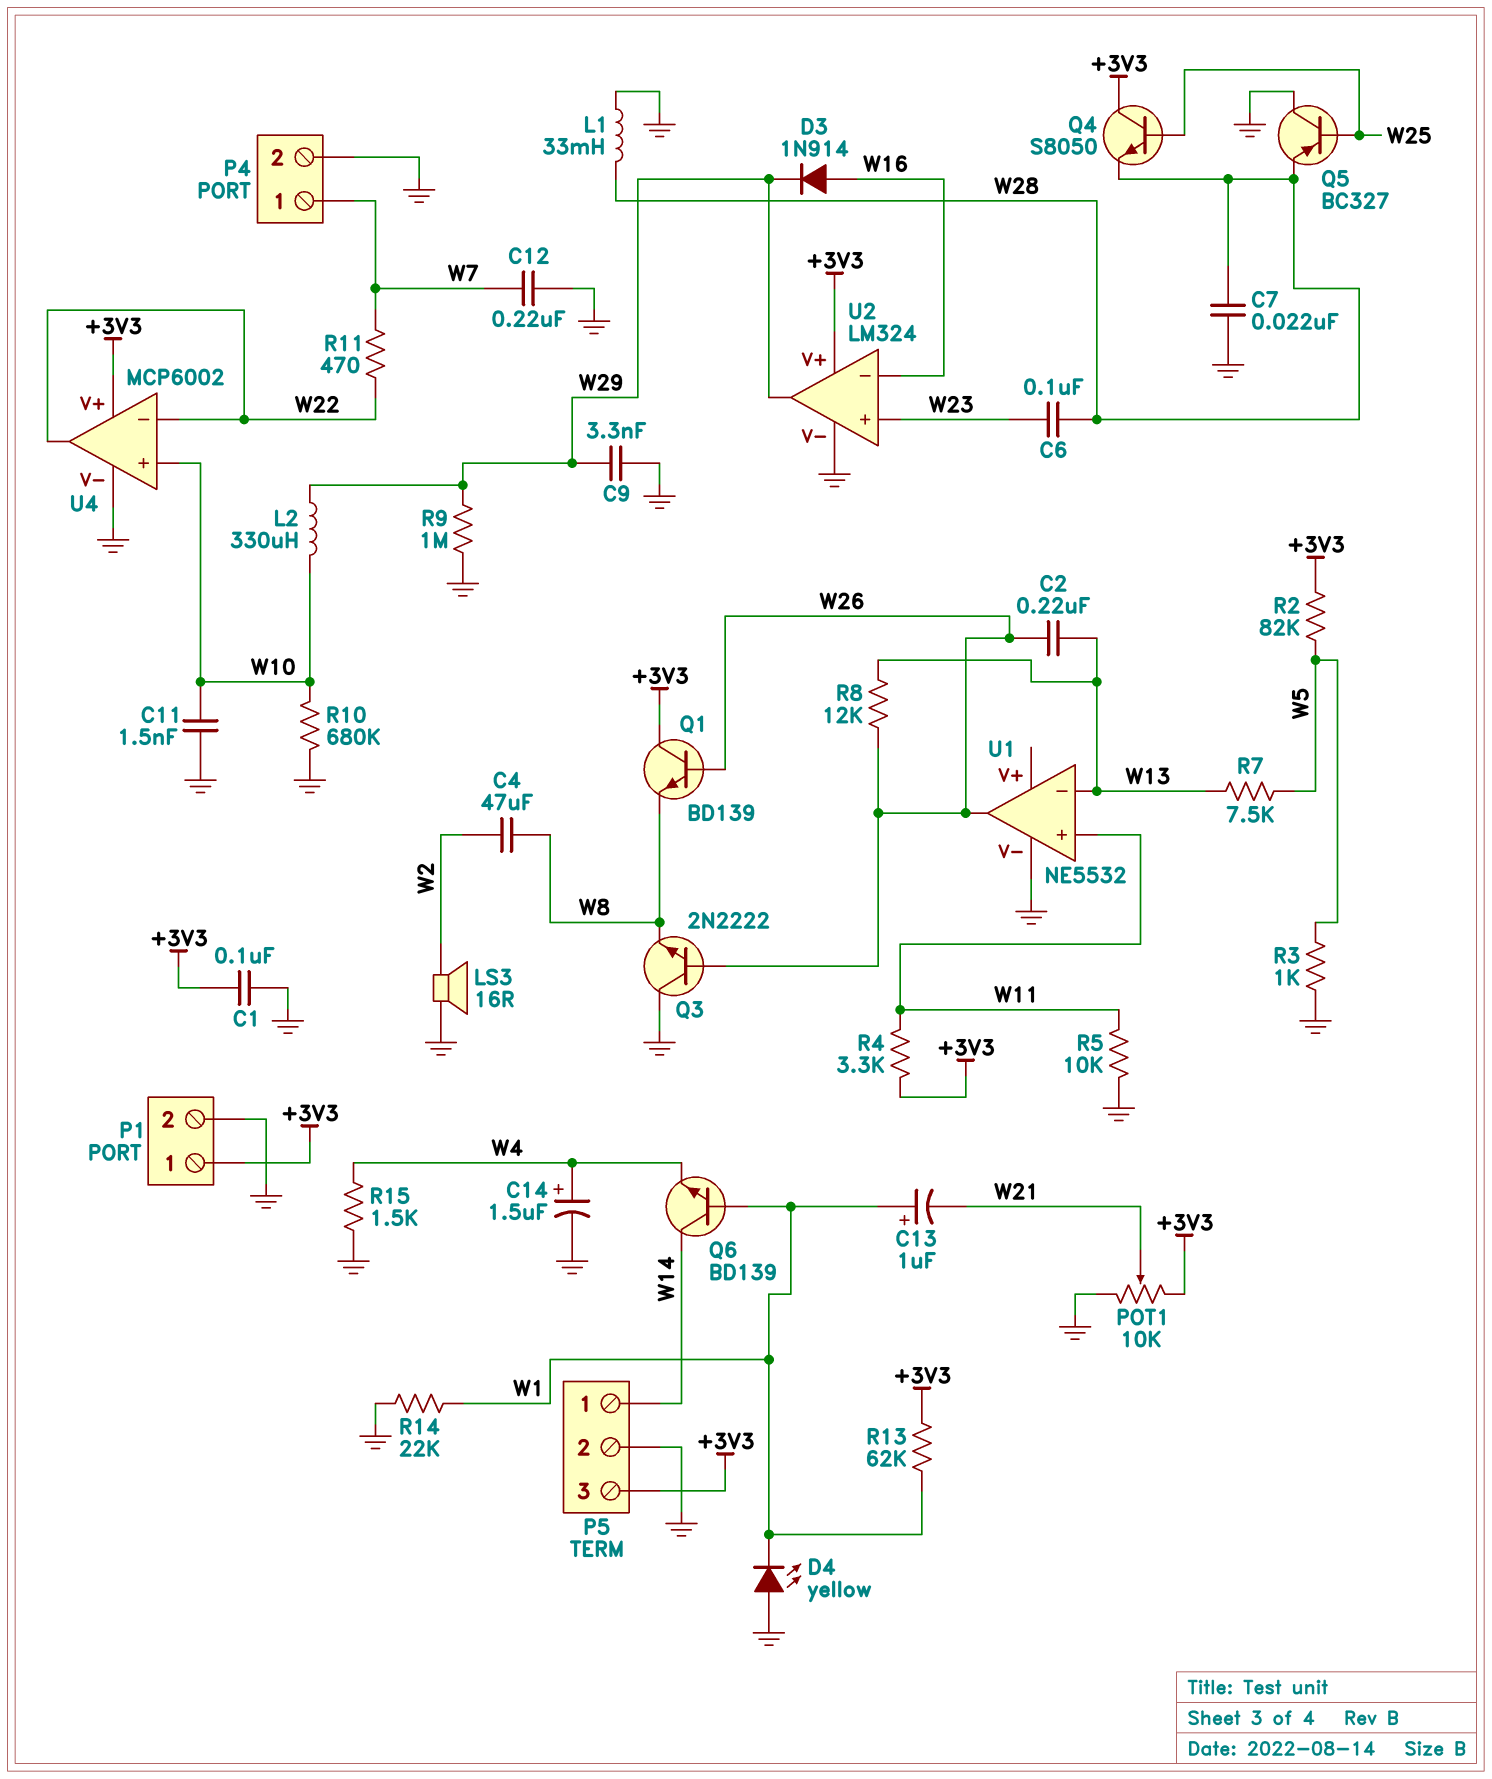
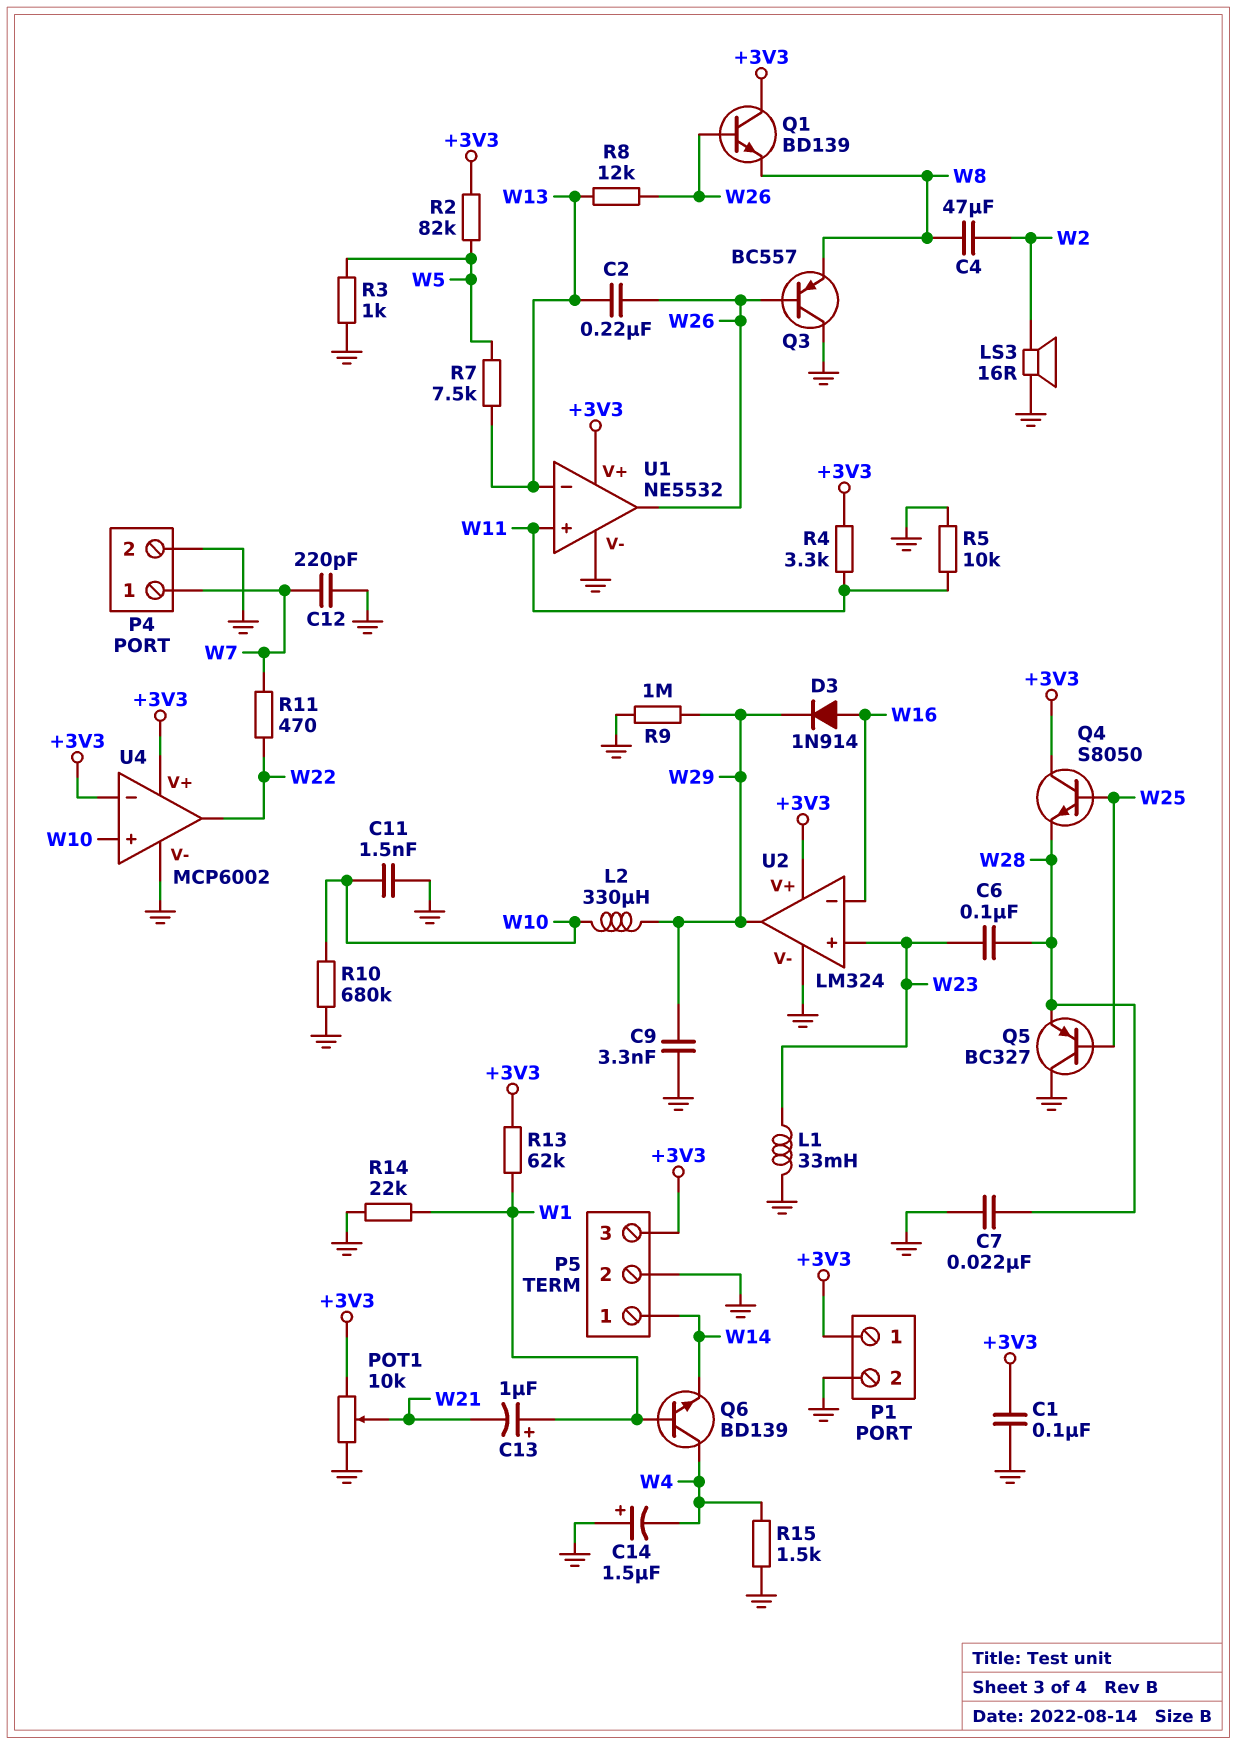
C12: 220nF (GND, W7) -> 220pF (GND, W7)
C14: 1.5uF (plus W4, minus GND) -> 1.5uF (plus GND, minus W4)
D4: LED yellow (A GND, K W1) -> none
L1: 33mH (GND, W28) -> 33mH (GND, W23)
Q3: NPN 2N2222 (B W26, C GND, E W8) -> PNP BC557 (B W26, C GND, E W8)
Q6: NPN BD139 (B W1, C W14, E W4) -> NPN BD139 (B W1, C W4, E W14)
U1 pin V+: none -> +3V3
U4 pin in-: W22 -> +3V3

